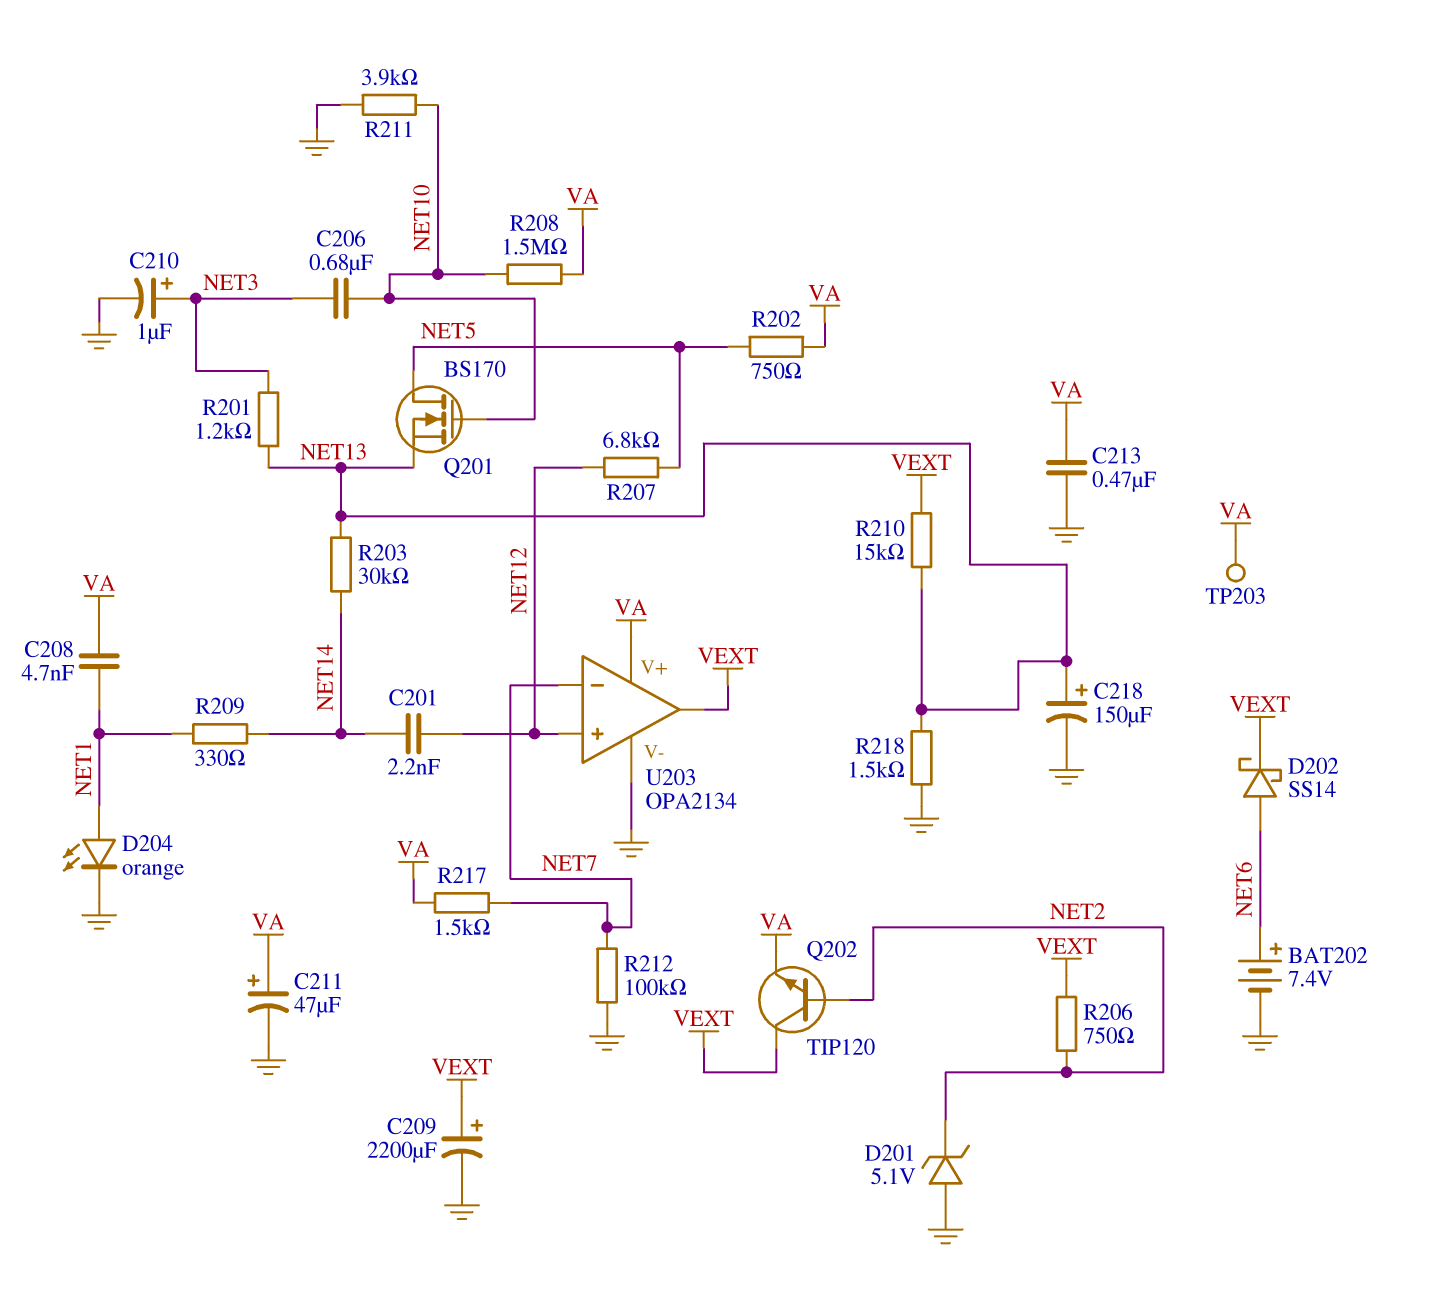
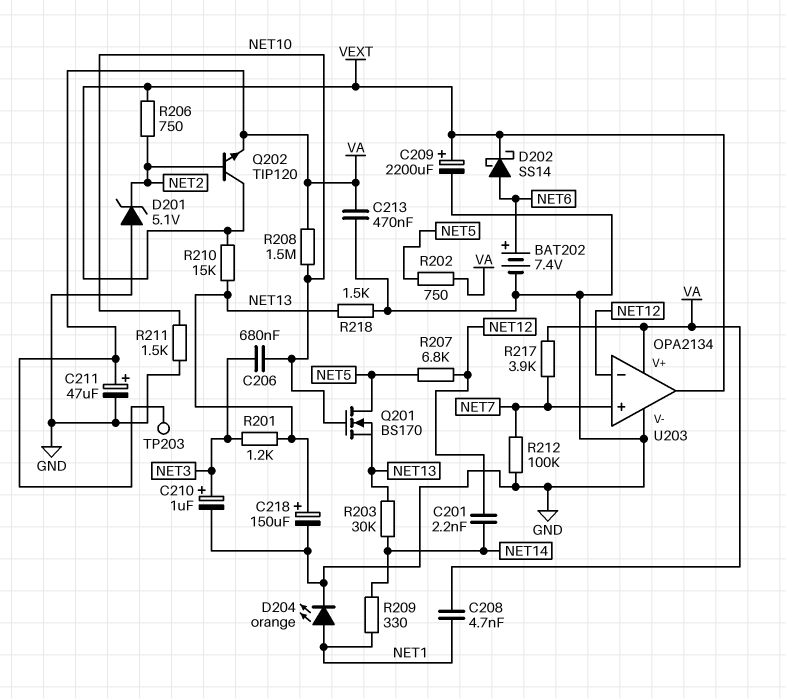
R211: 3.9k (GND, NET10) -> 1.5k (GND, NET10)
R217: 1.5k (NET7, VA) -> 3.9k (NET7, VA)
U203 pin in+: NET12 -> NET7
U203 pin in-: NET7 -> NET12

